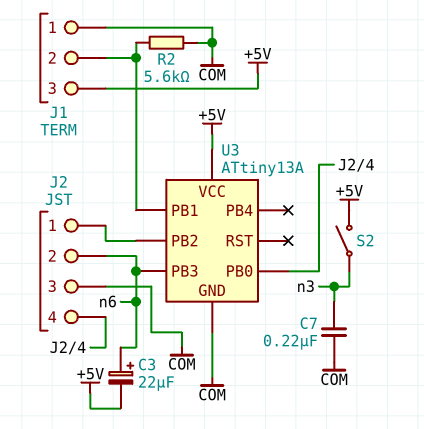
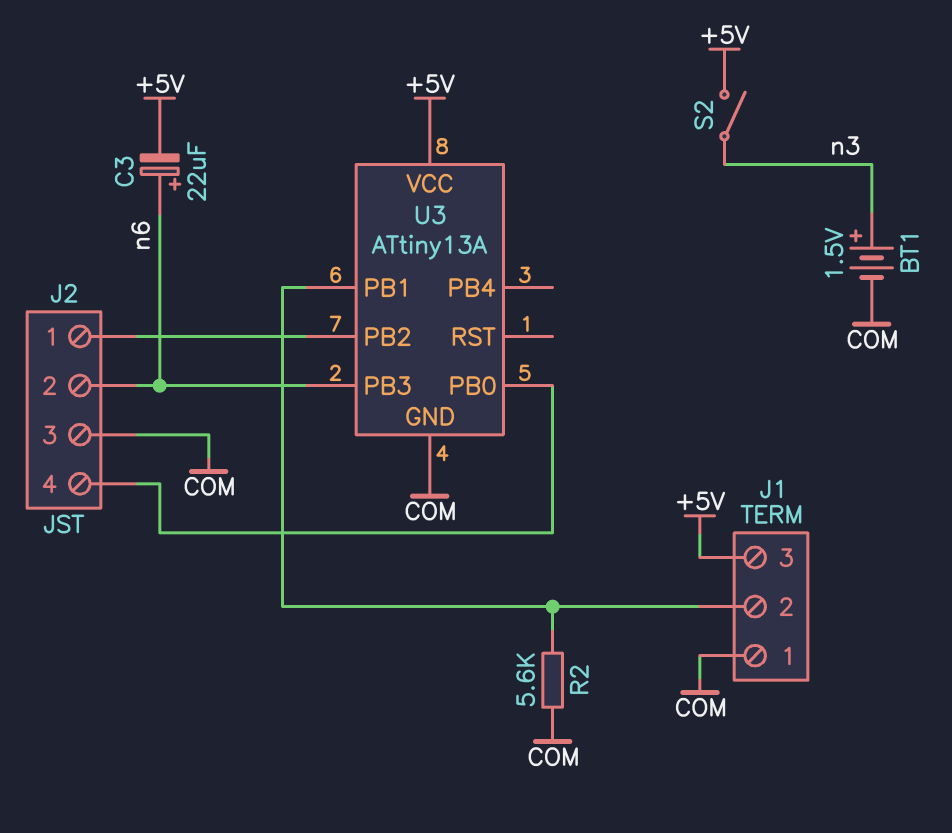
BT1: none -> 1.5V (plus n3, minus COM)
C7: 220nF (COM, n3) -> none

